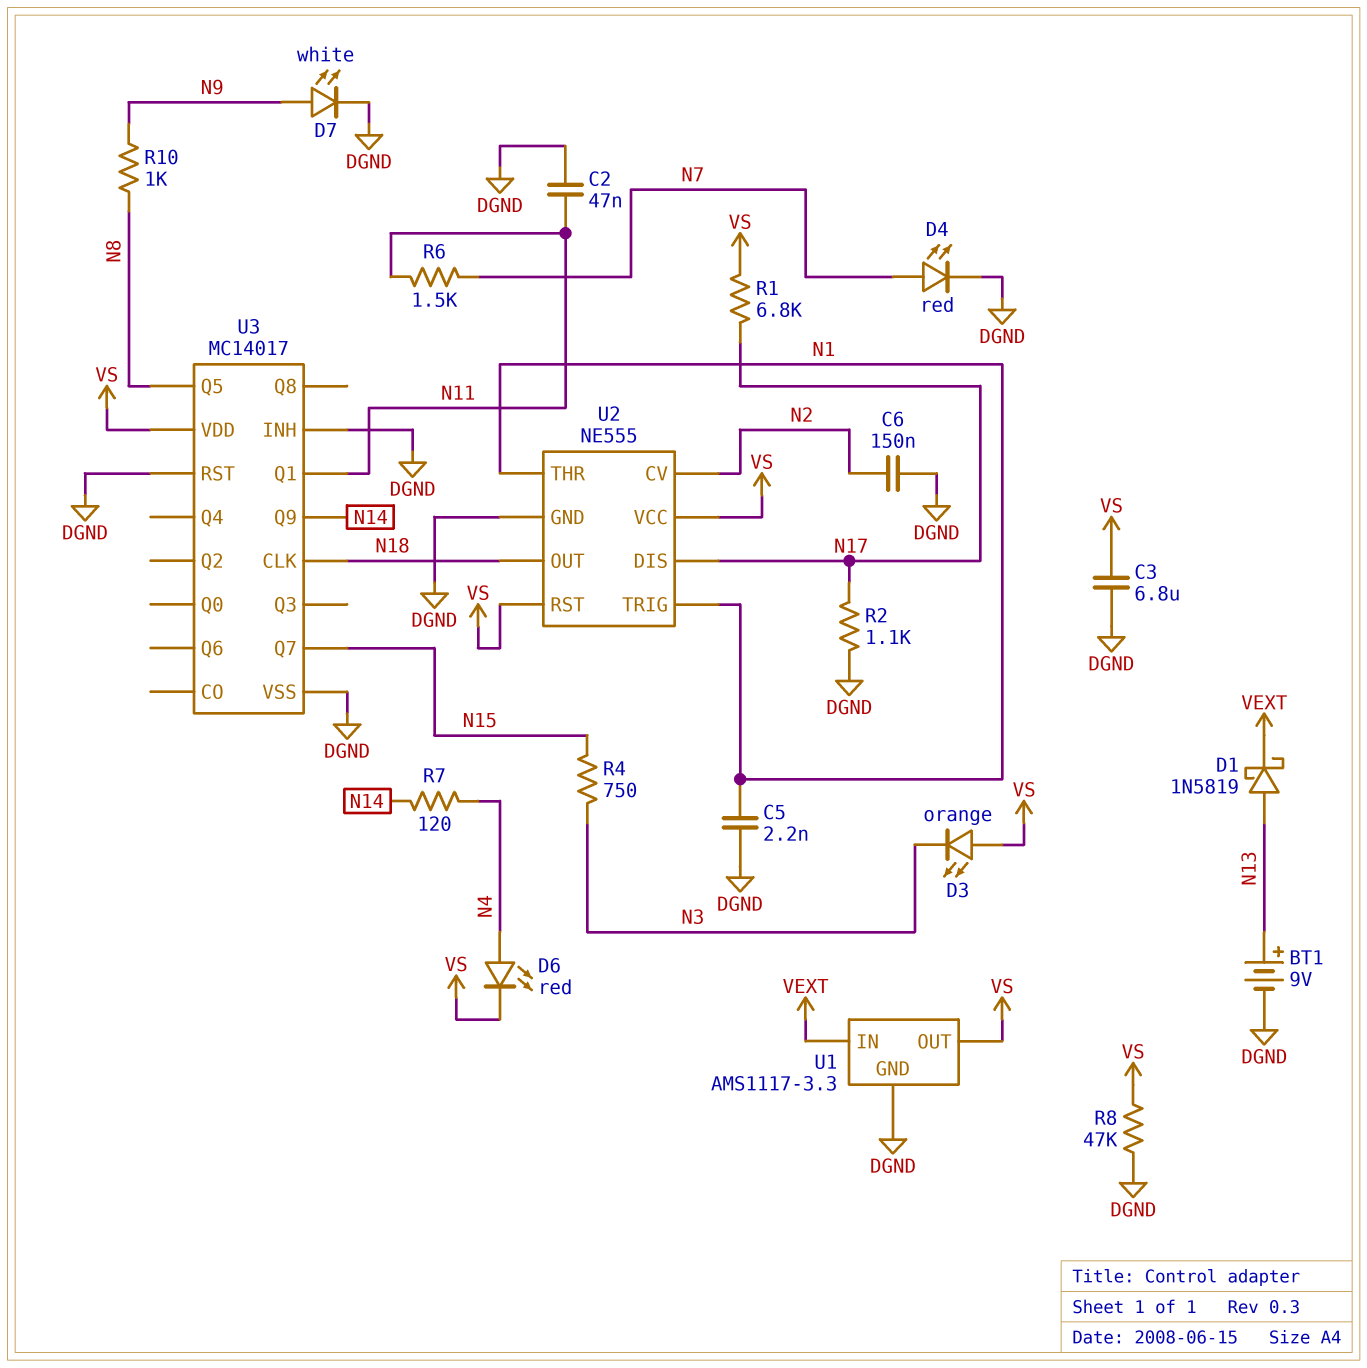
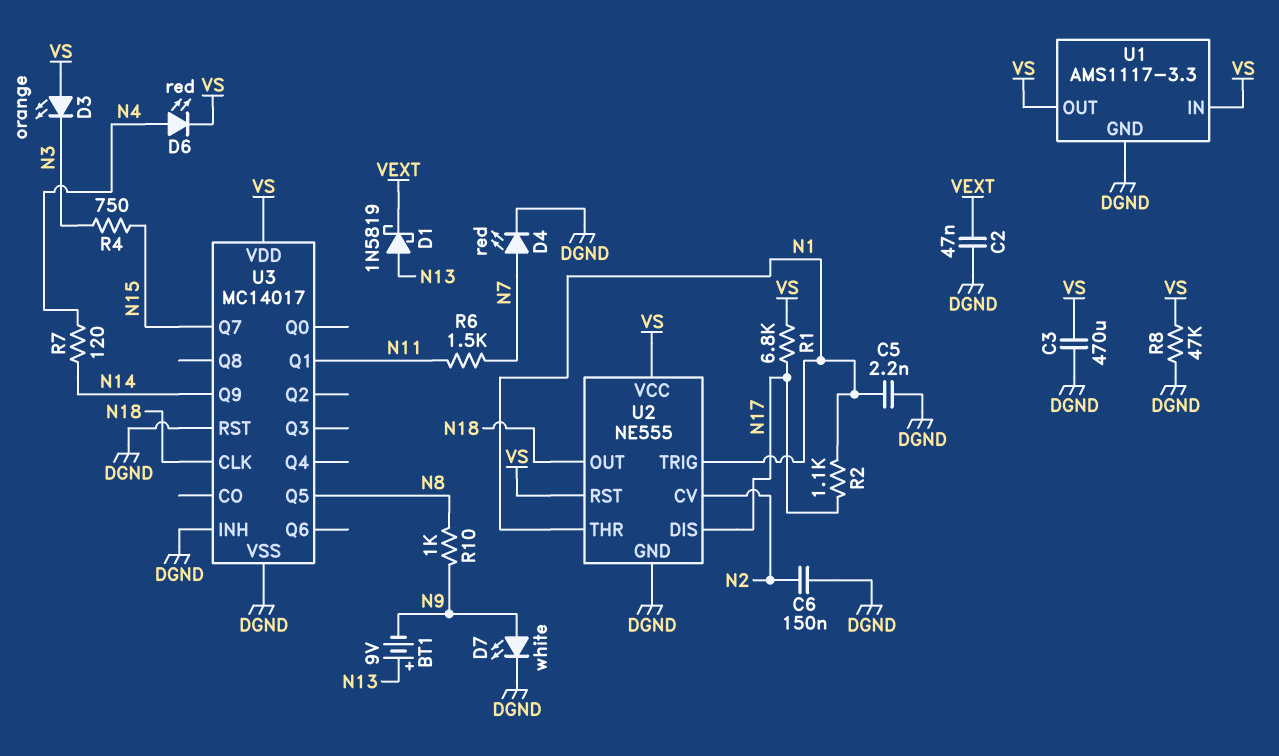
BT1: 9V (plus N13, minus DGND) -> 9V (plus N13, minus N9)
C2: 47nF (DGND, N11) -> 47nF (DGND, VEXT)
C3: 6.8uF (DGND, VS) -> 470uF (DGND, VS)
R2: 1.1k (DGND, N17) -> 1.1k (N1, N17)
U1 pin IN: VEXT -> VS

